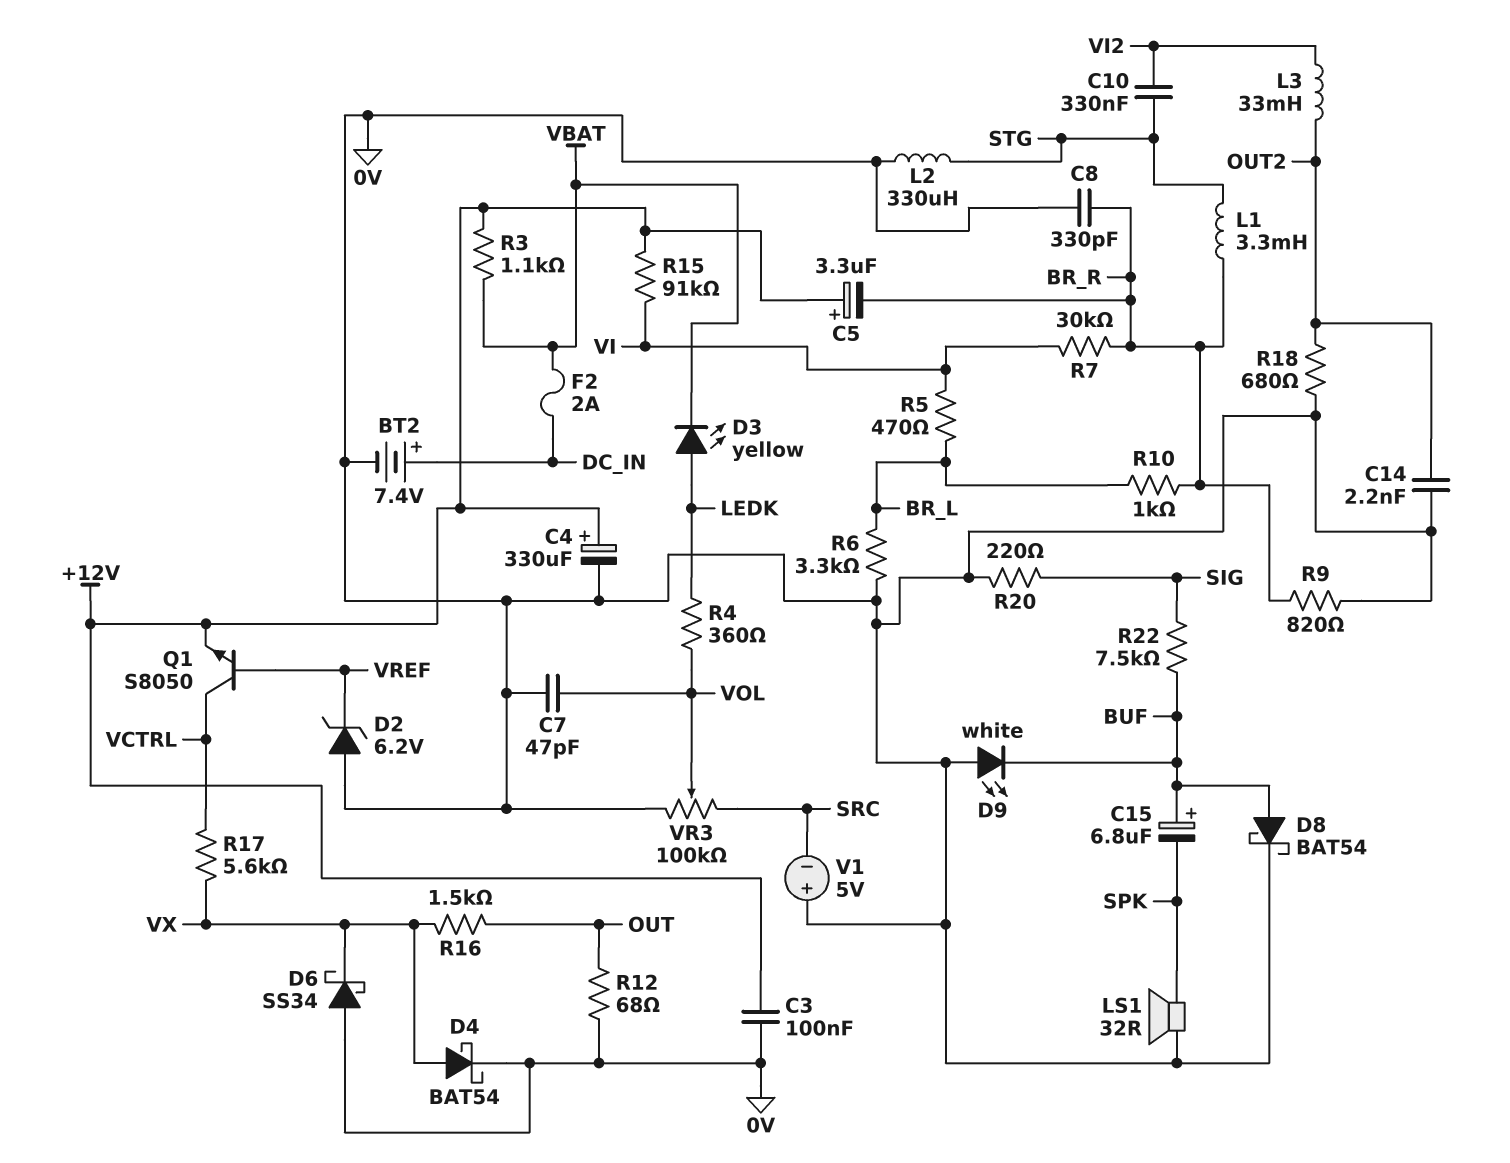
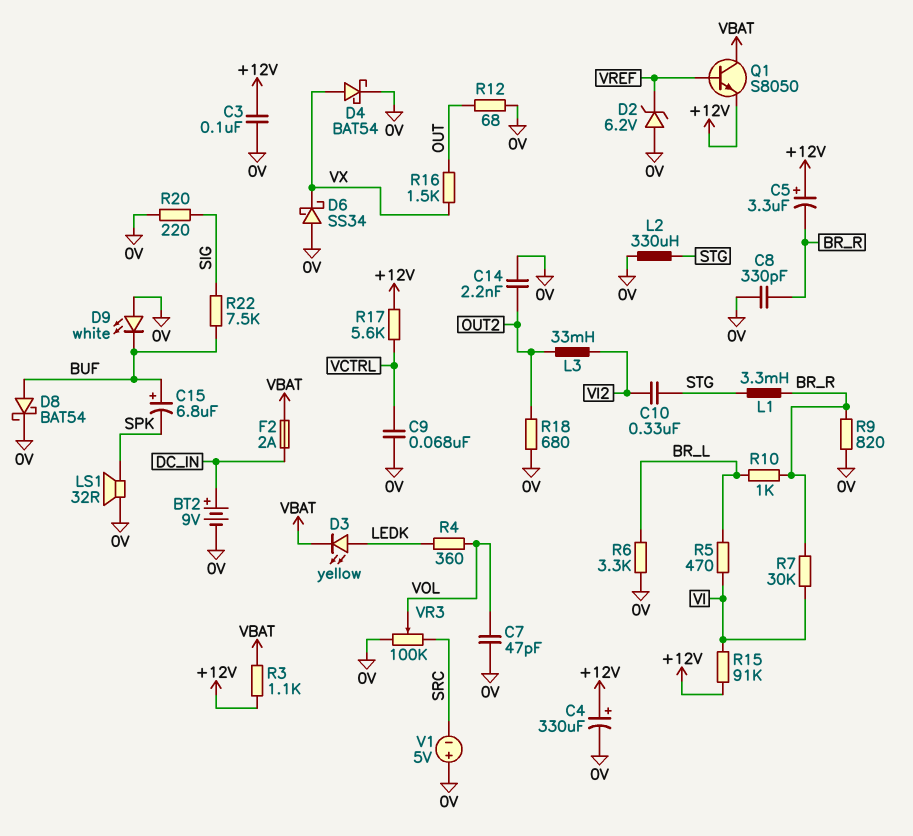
BT2: 7.4V (plus DC_IN, minus 0V) -> 9V (plus DC_IN, minus 0V)
C9: none -> 68nF (0V, VCTRL)
Q1: NPN S8050 (B VREF, C VCTRL, E +12V) -> NPN S8050 (B VREF, C VBAT, E +12V)
R17: 5.6k (VCTRL, VX) -> 5.6k (+12V, VCTRL)

